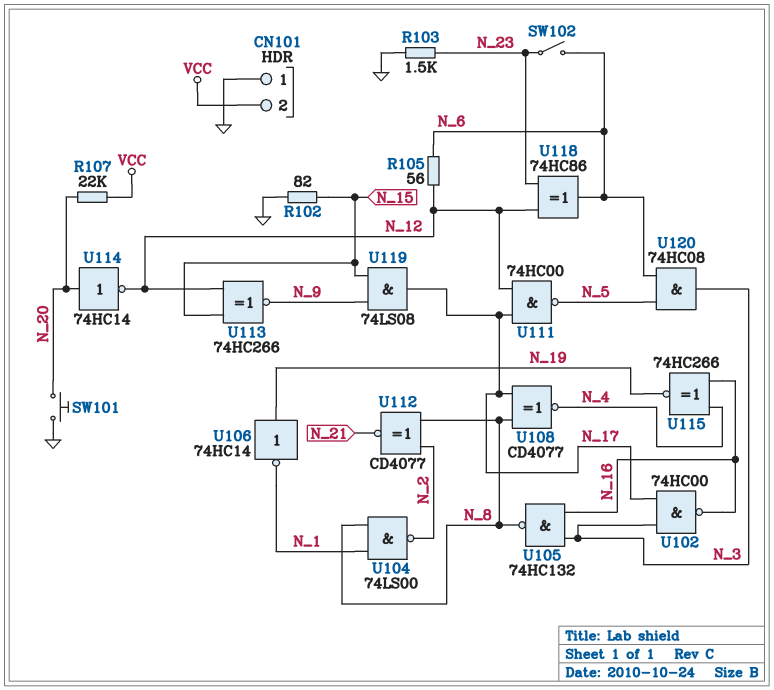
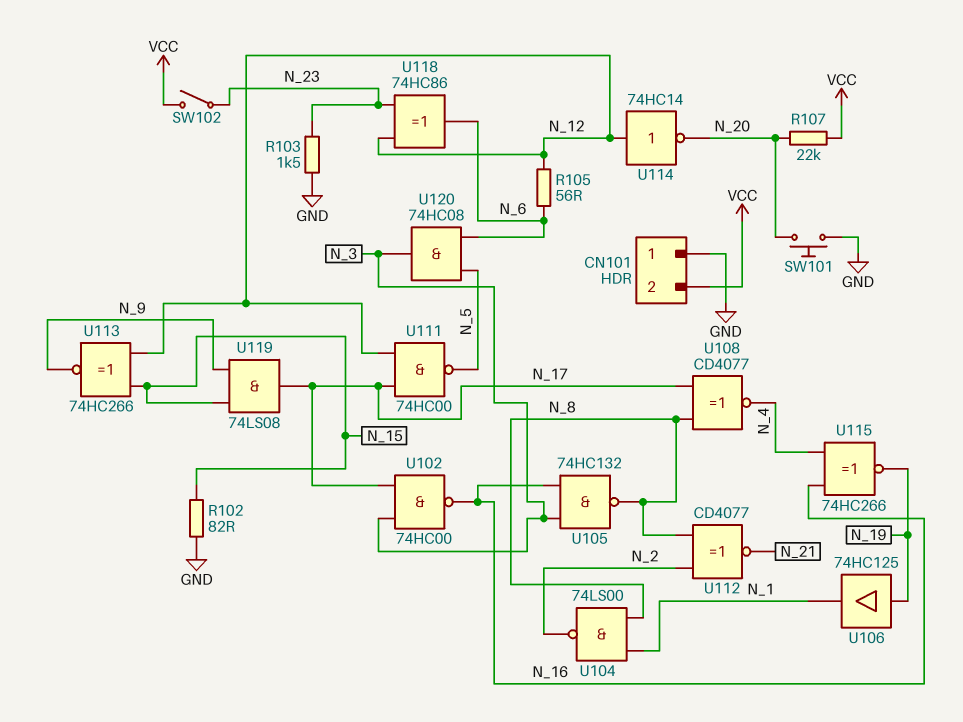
SW102: switch (N_6, N_23) -> switch (N_23, VCC)
U106: NOT 74HC14 (in N_19, out N_1) -> buffer 74HC125 (in N_19, out N_1)
U114: NOT 74HC14 (in N_20, out N_12) -> NOT 74HC14 (in N_12, out N_20)

